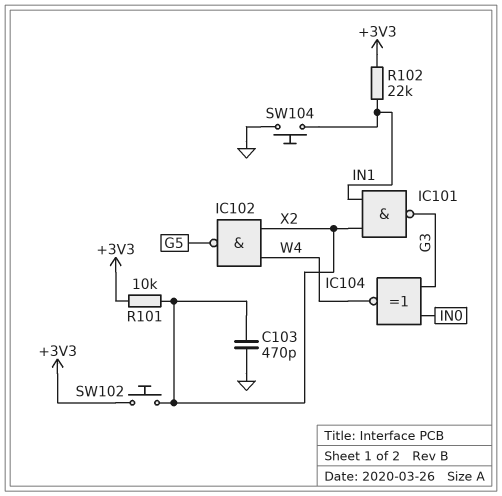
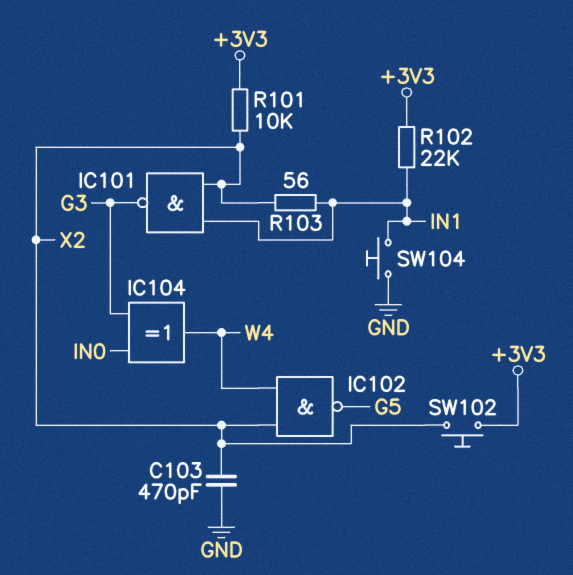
IC104: XNOR (in G3, in IN0, out W4) -> XOR (in G3, in IN0, out W4)
R103: none -> 56 (IN1, X2)

